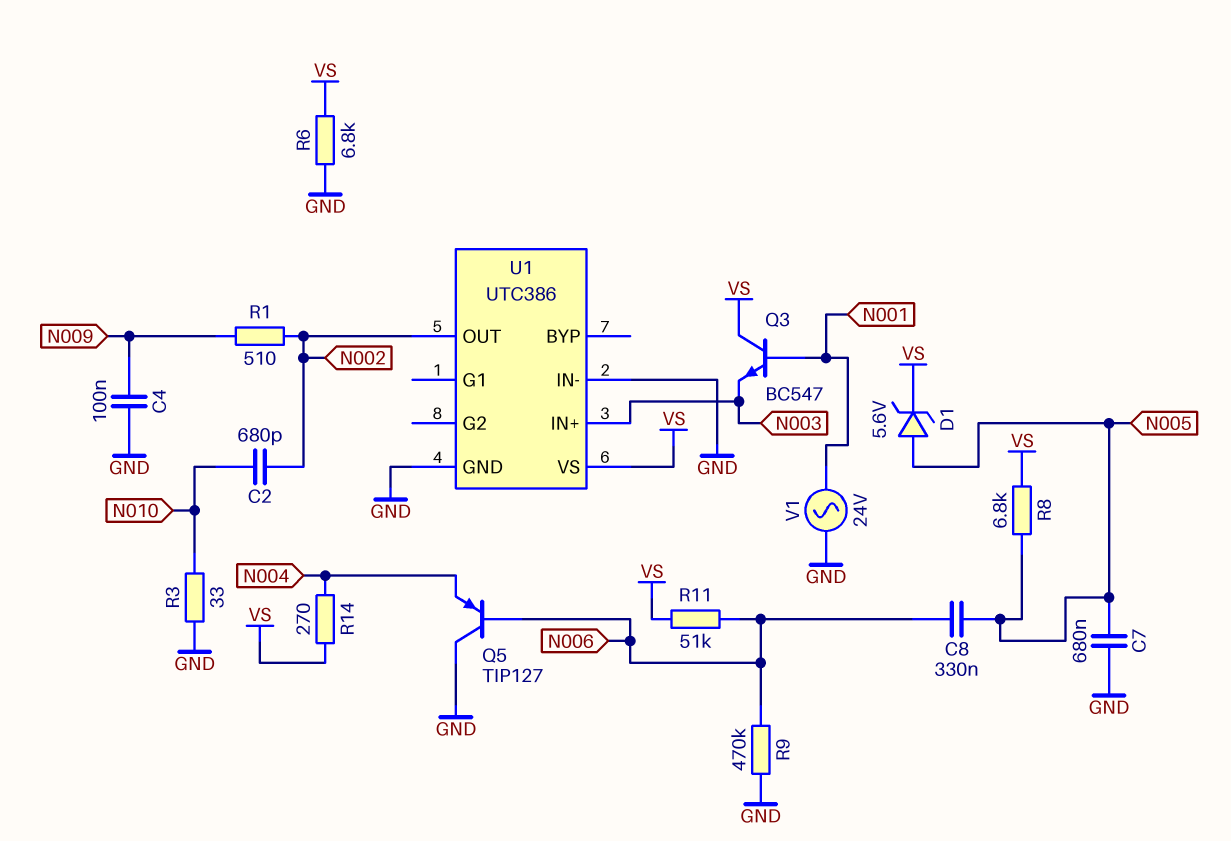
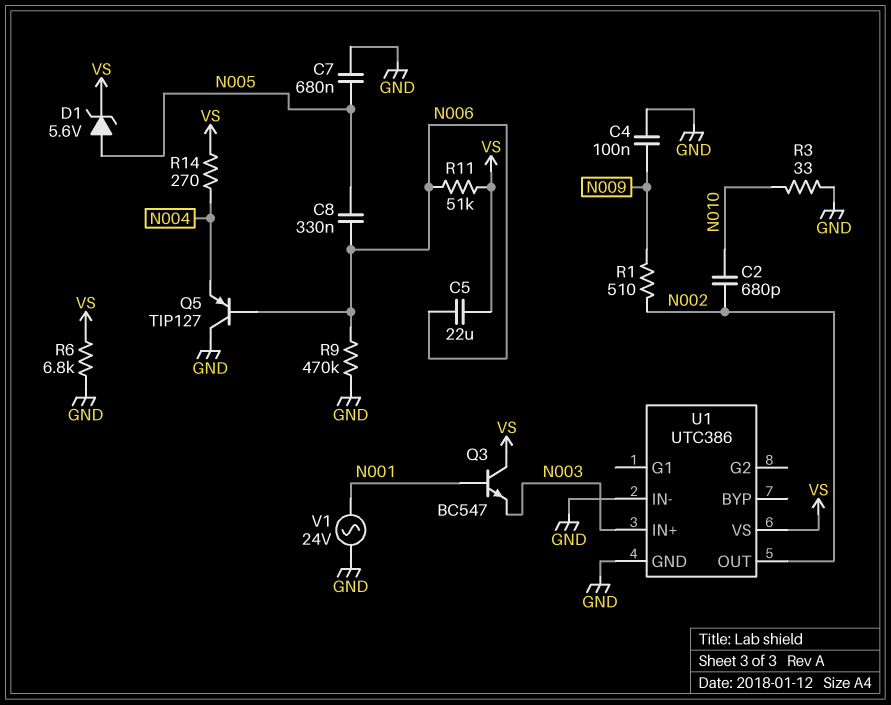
C5: none -> 22uF (N006, VS)
R8: 6.8k (N005, VS) -> none

